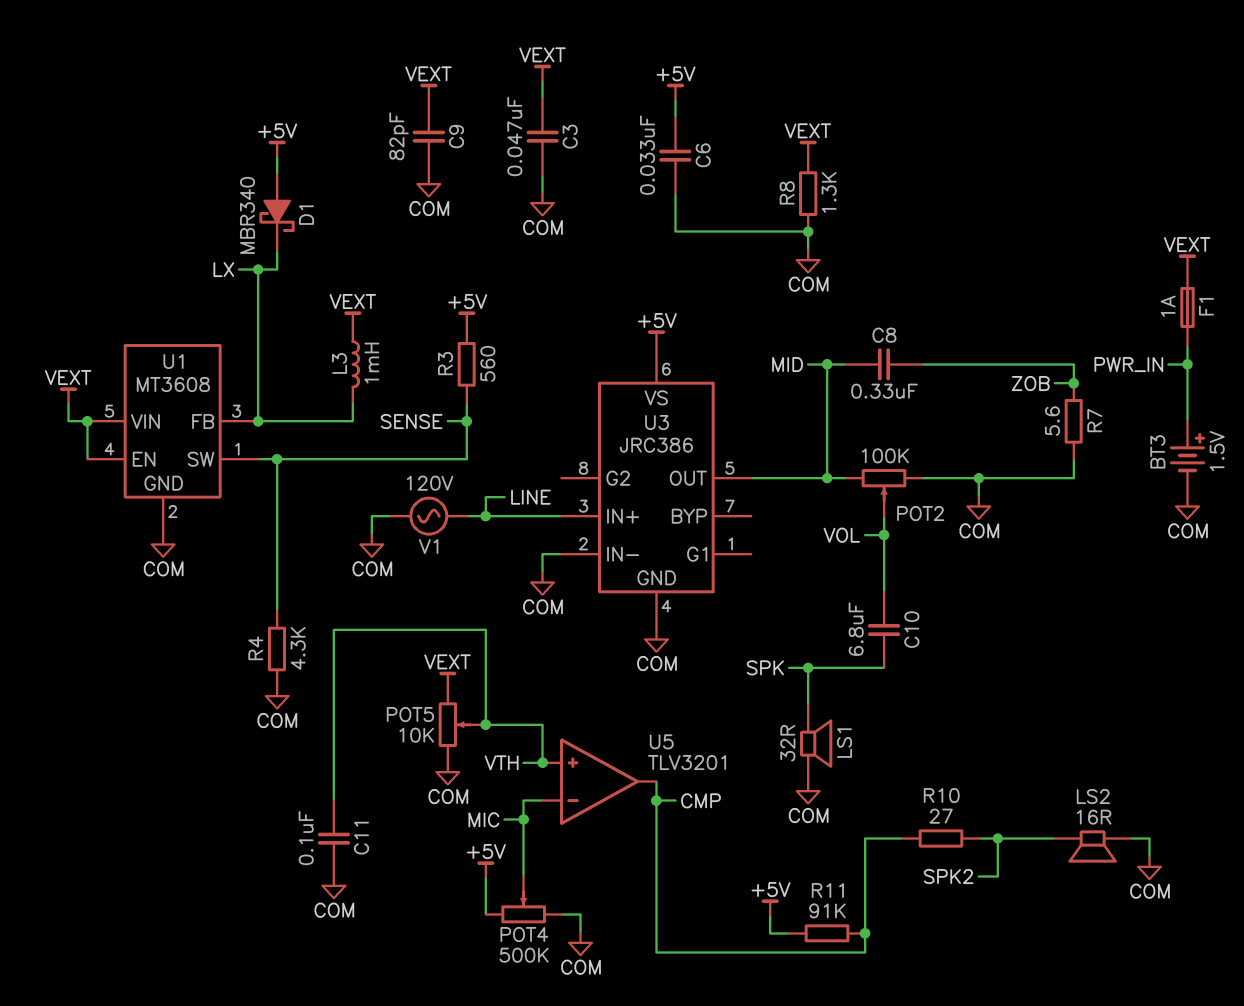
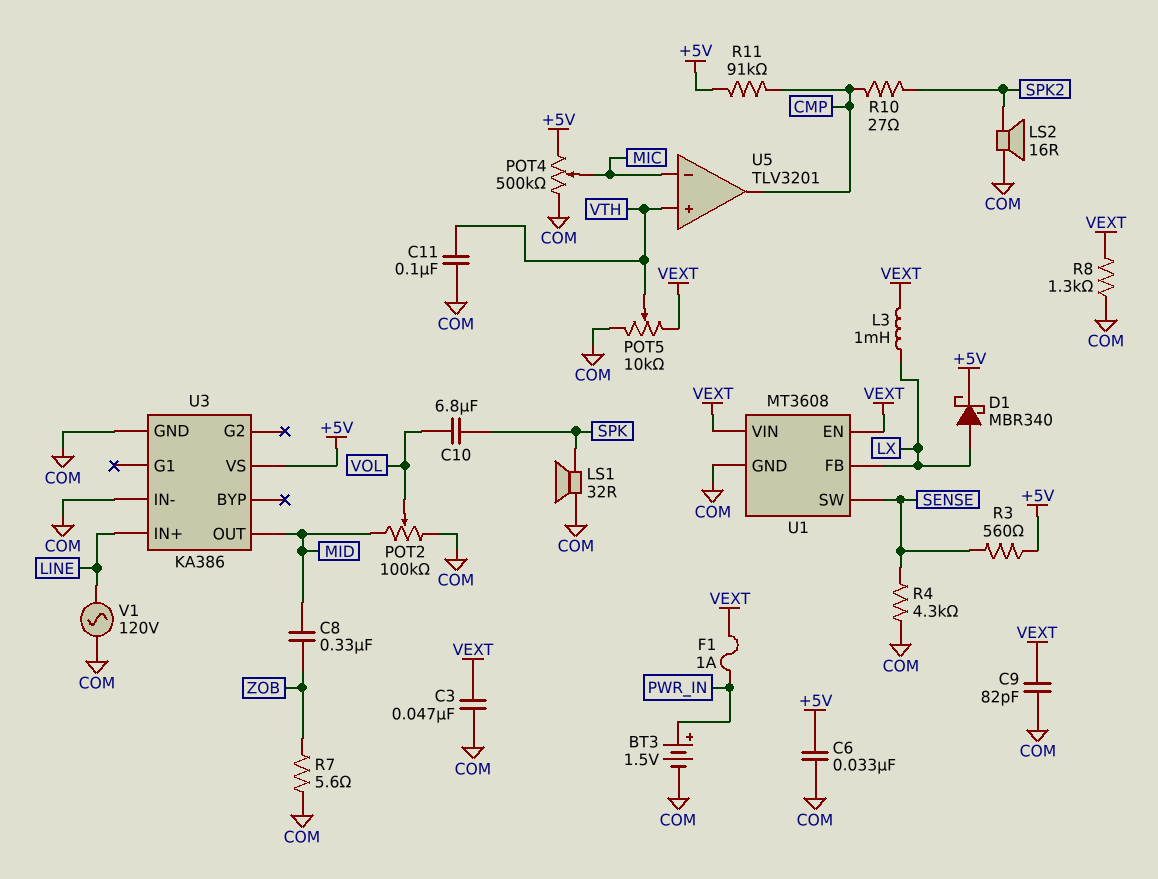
D1: schottky MBR340 (A +5V, K LX) -> schottky MBR340 (A LX, K +5V)
U3: JRC386 -> KA386

